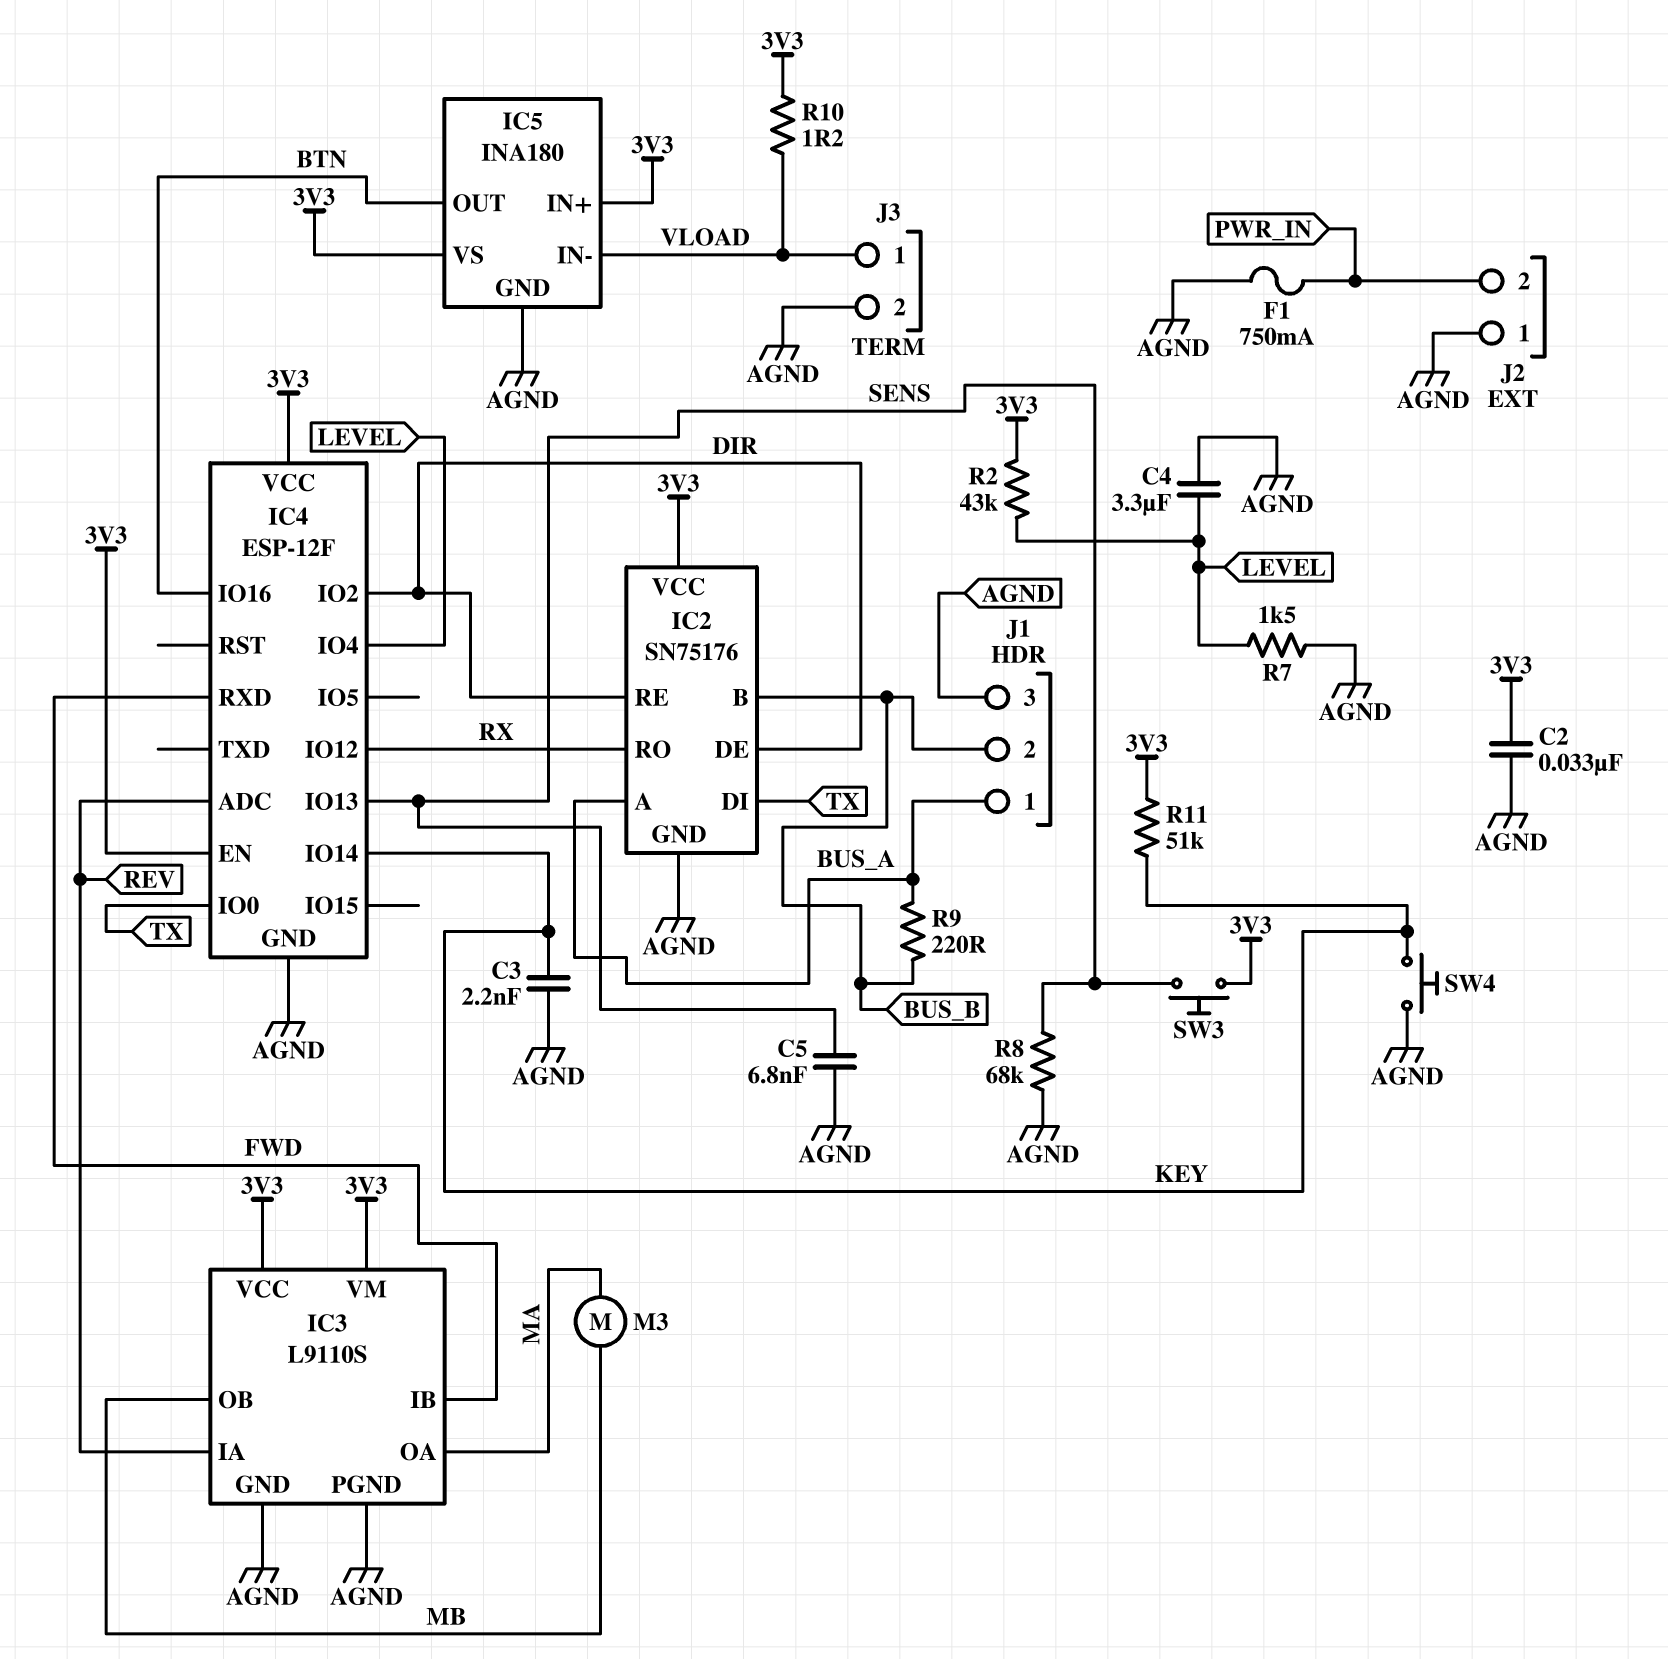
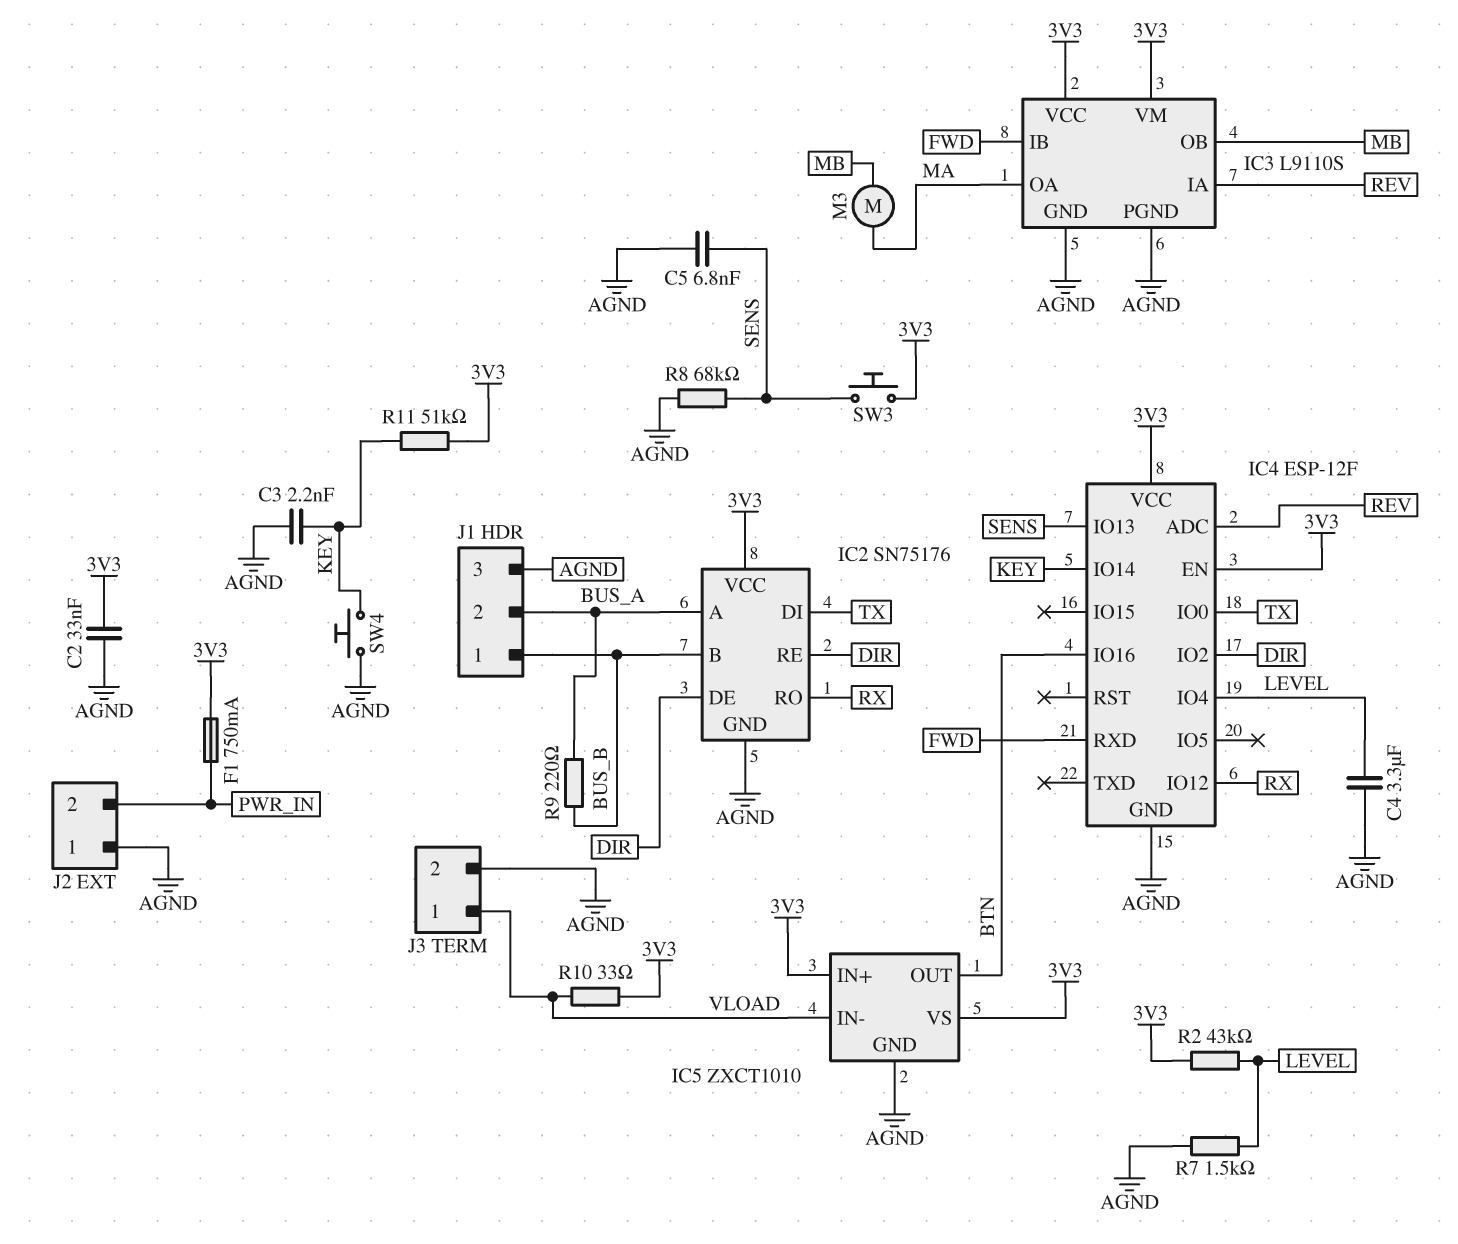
F1: 750mA (AGND, PWR_IN) -> 750mA (3V3, PWR_IN)
IC5: INA180 -> ZXCT1010
J1 pin 1: BUS_A -> BUS_B
J1 pin 2: BUS_B -> BUS_A
R10: 1.2 (3V3, VLOAD) -> 33 (3V3, VLOAD)

